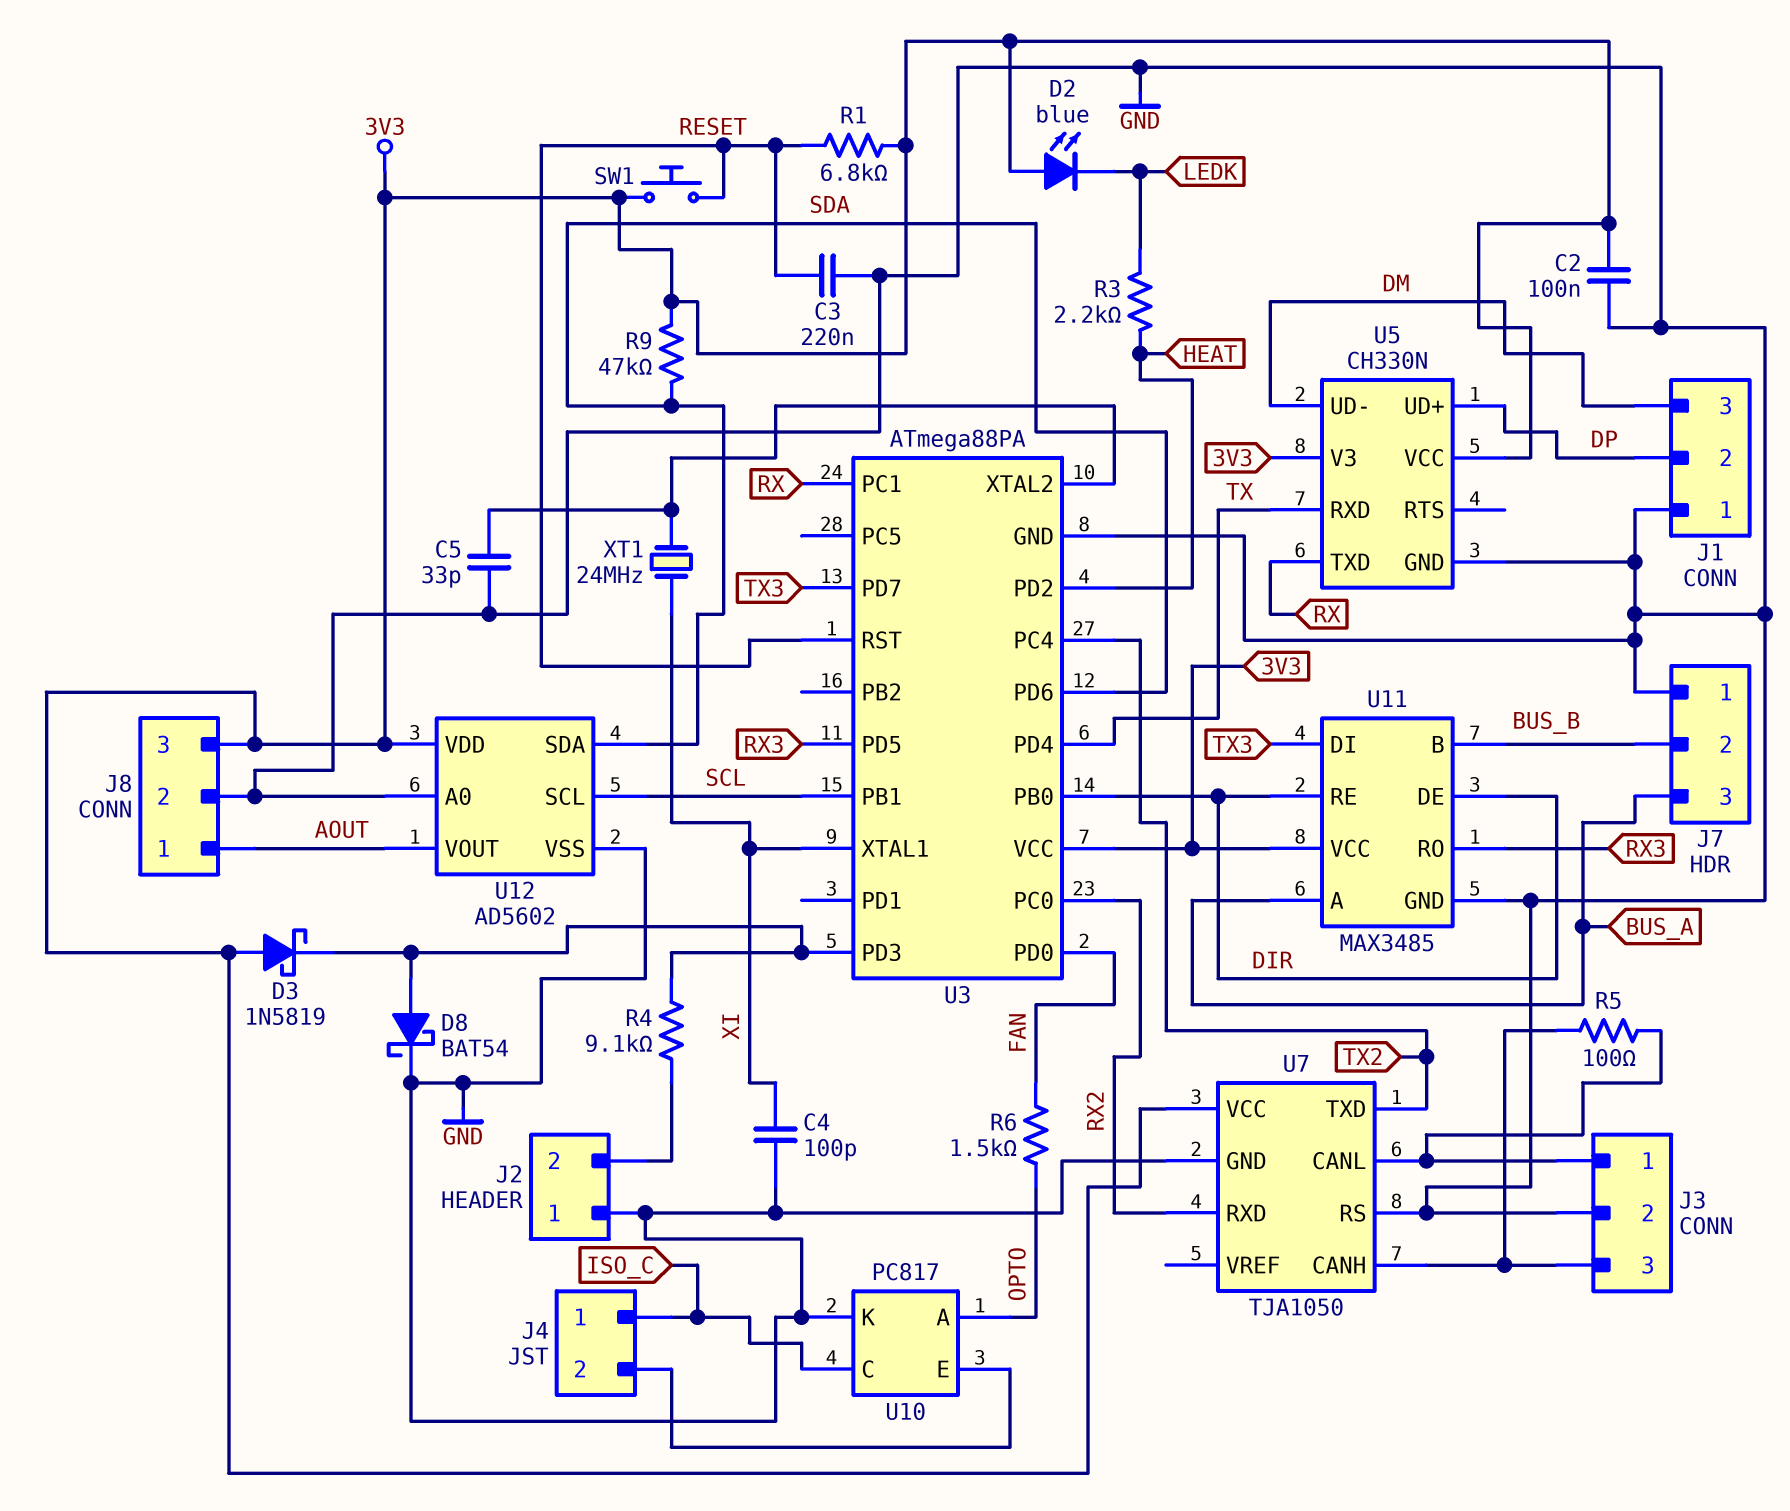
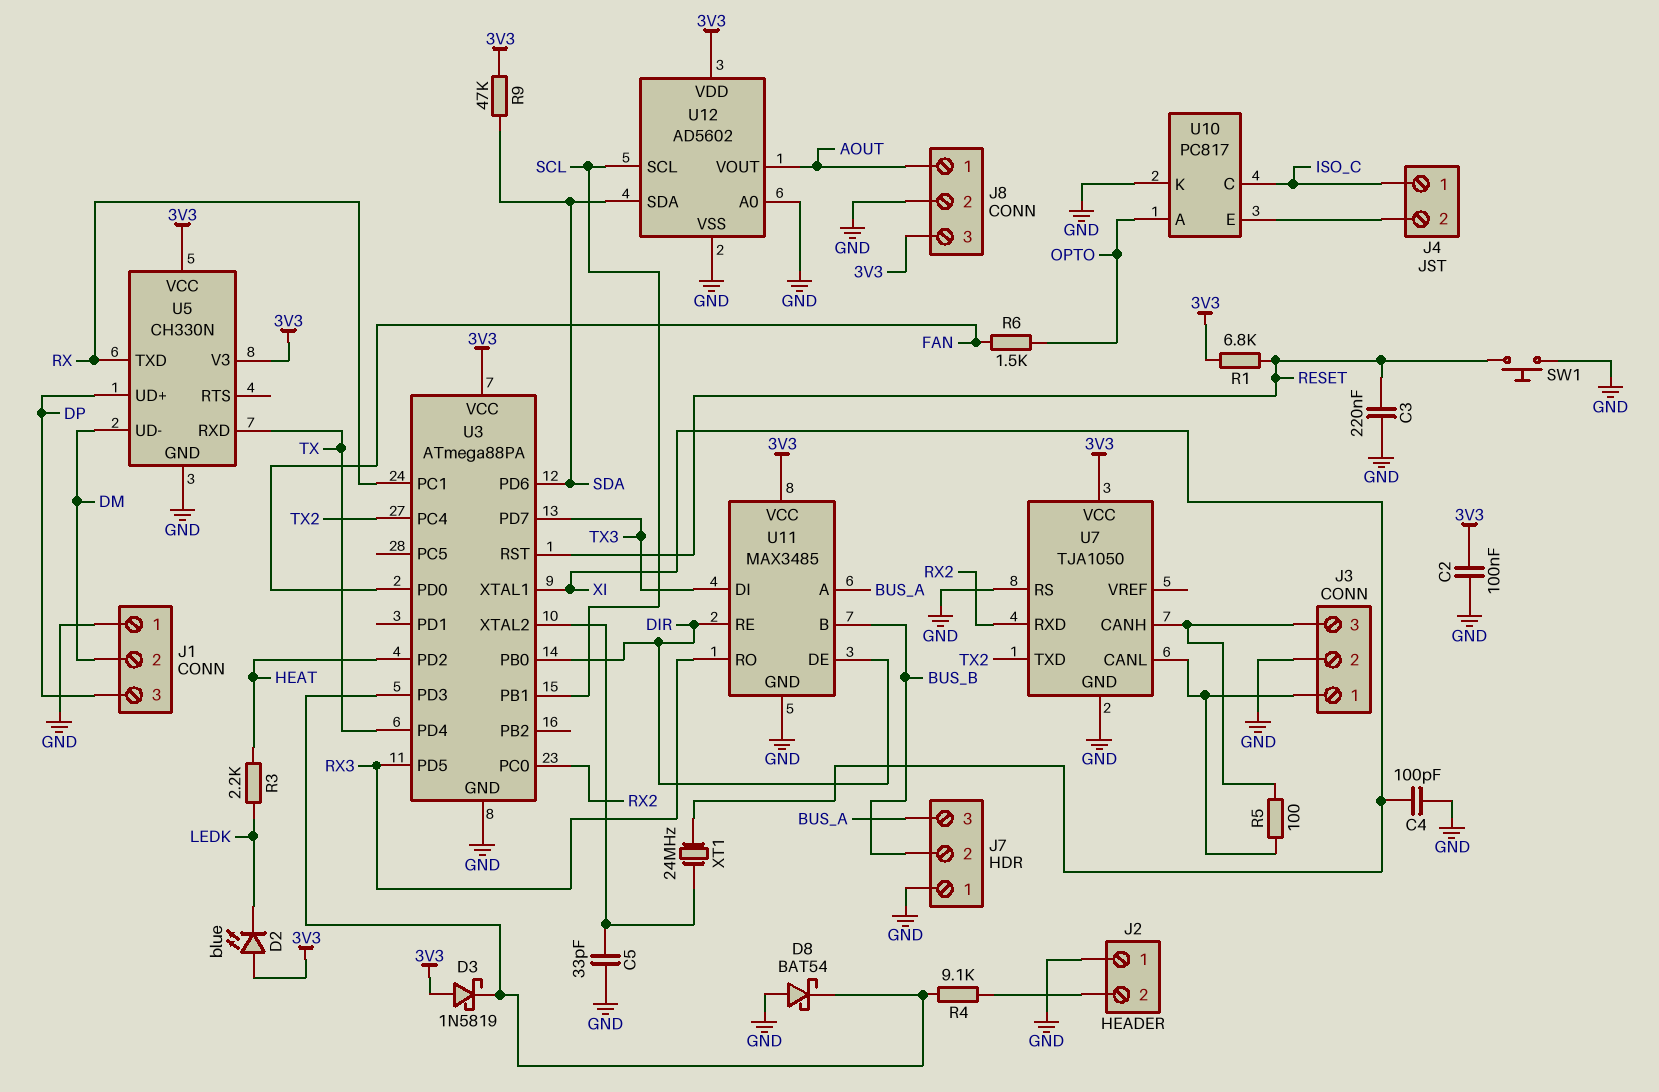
D8: schottky BAT54 (A U3/PD3, K GND) -> schottky BAT54 (A GND, K U3/PD3)
J1 pin 2: DP -> DM
J1 pin 3: DM -> DP
SW1: button (3V3, RESET) -> button (GND, RESET)

